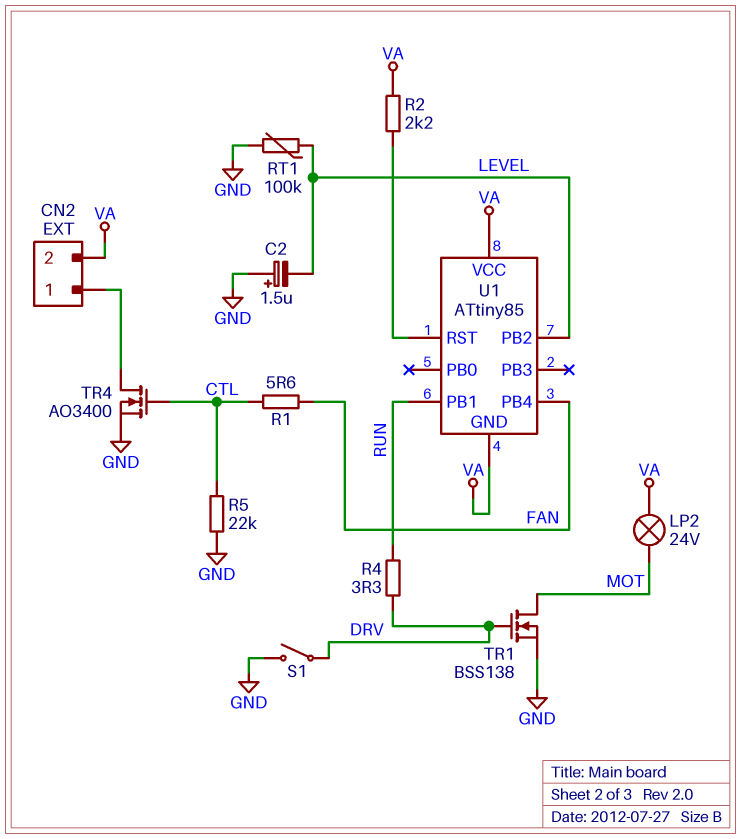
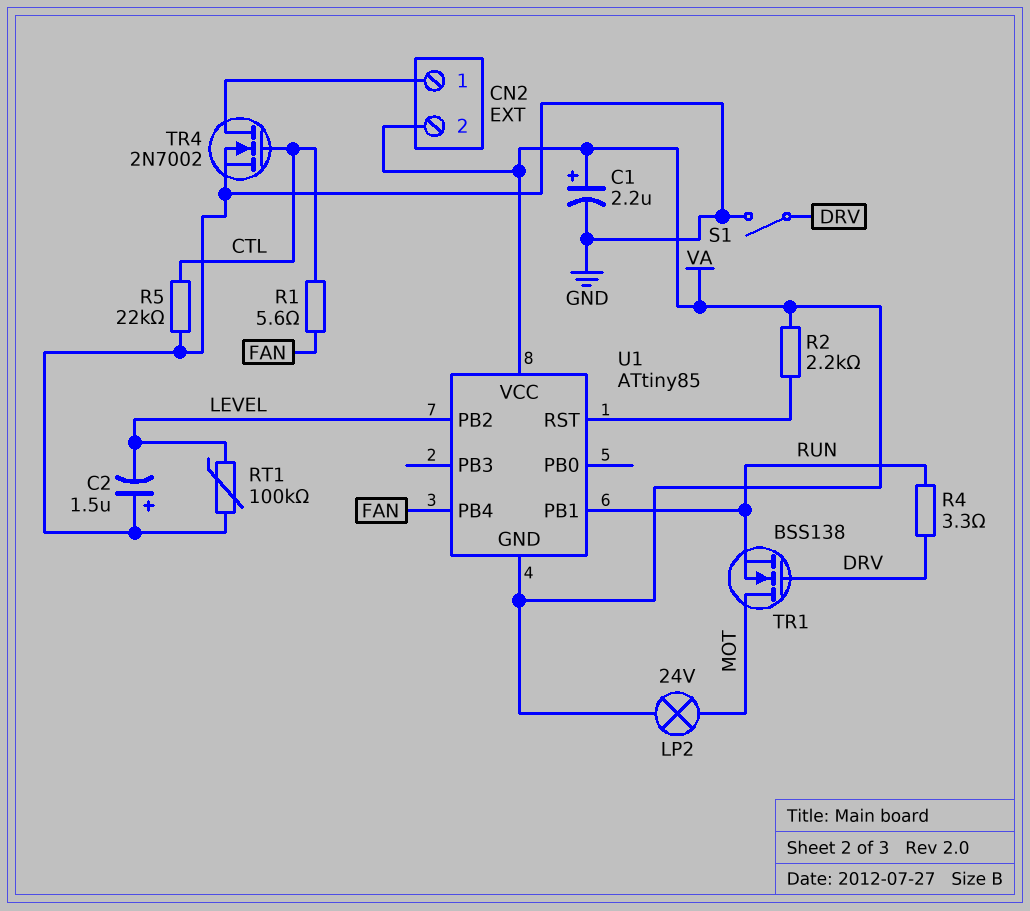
C1: none -> 2.2uF (plus VA, minus GND)
TR1: NMOS BSS138 (G DRV, D MOT, S GND) -> NMOS BSS138 (G DRV, D MOT, S RUN)
TR4: NMOS AO3400 (G CTL, D CN2/1, S GND) -> NMOS 2N7002 (G CTL, D CN2/1, S GND)

